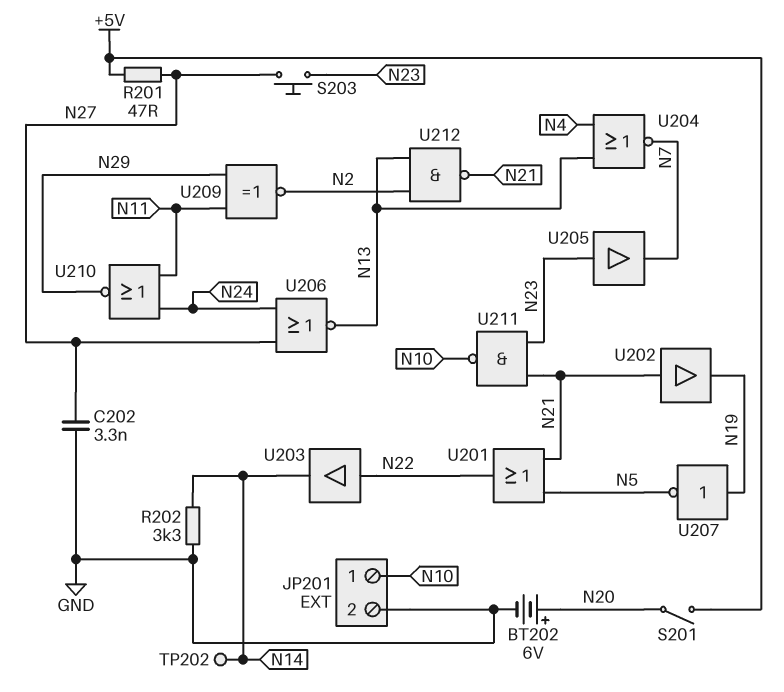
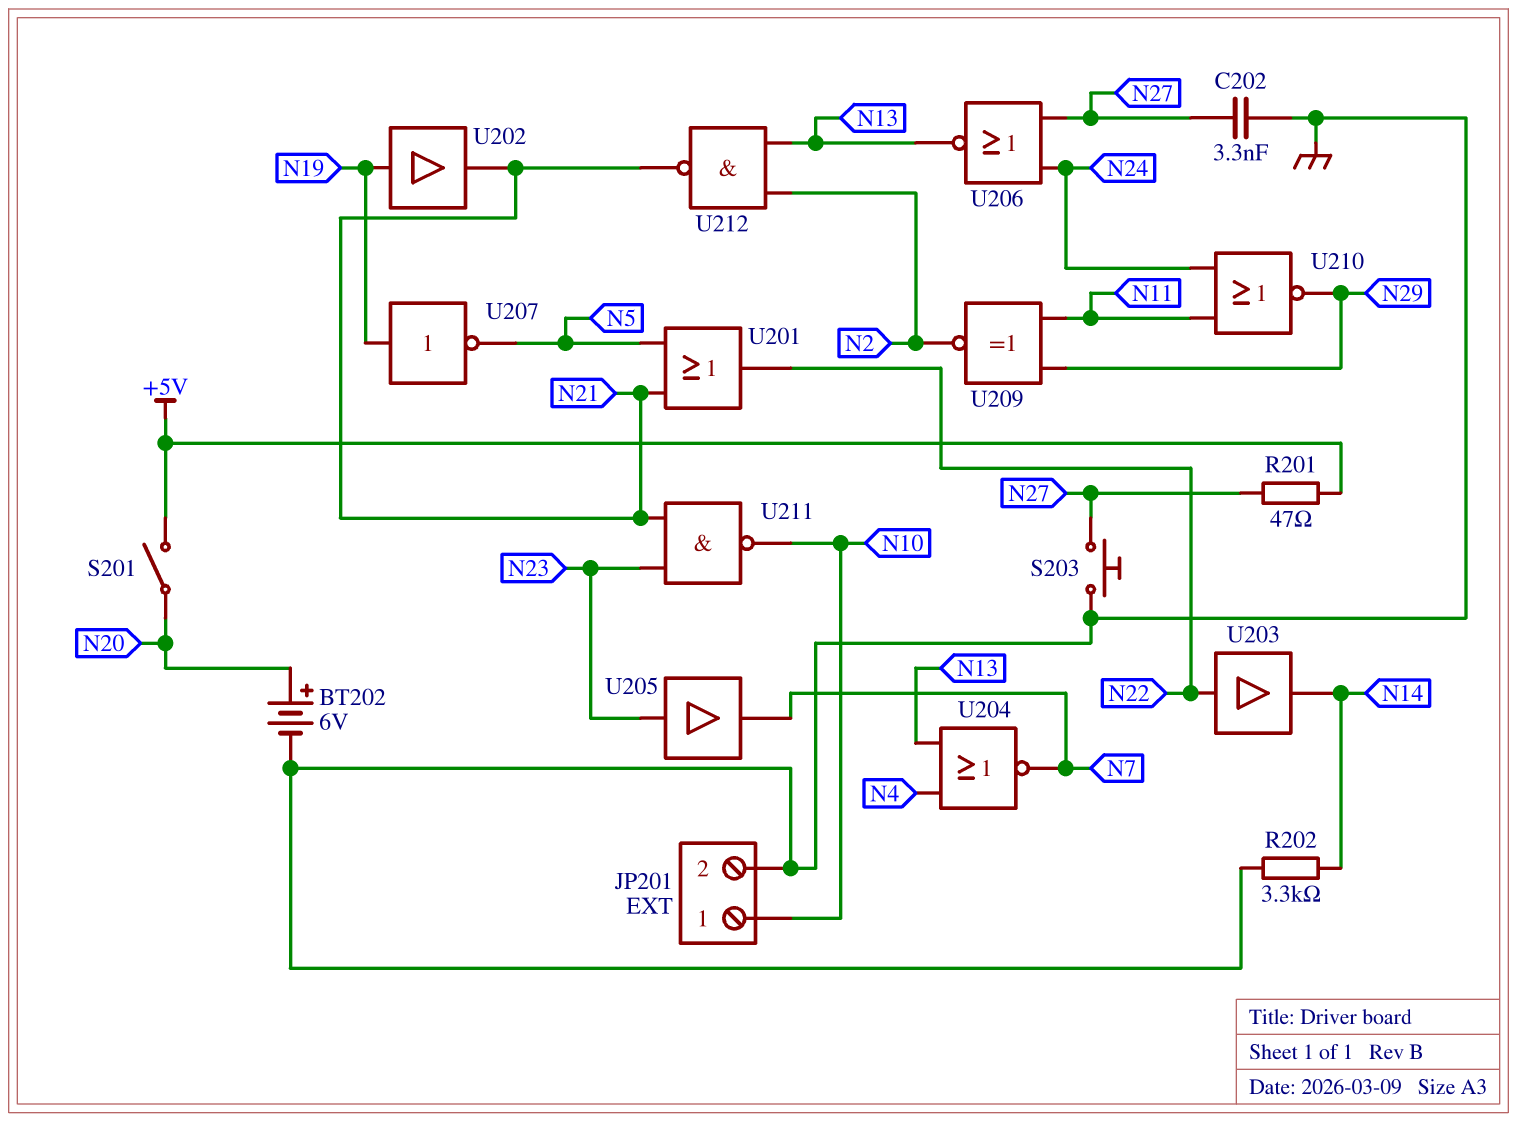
S203: button (N23, N27) -> button (GND, N27)
TP202: test point (N14) -> none
U202: buffer (in N21, out N19) -> buffer (in N19, out N21)

